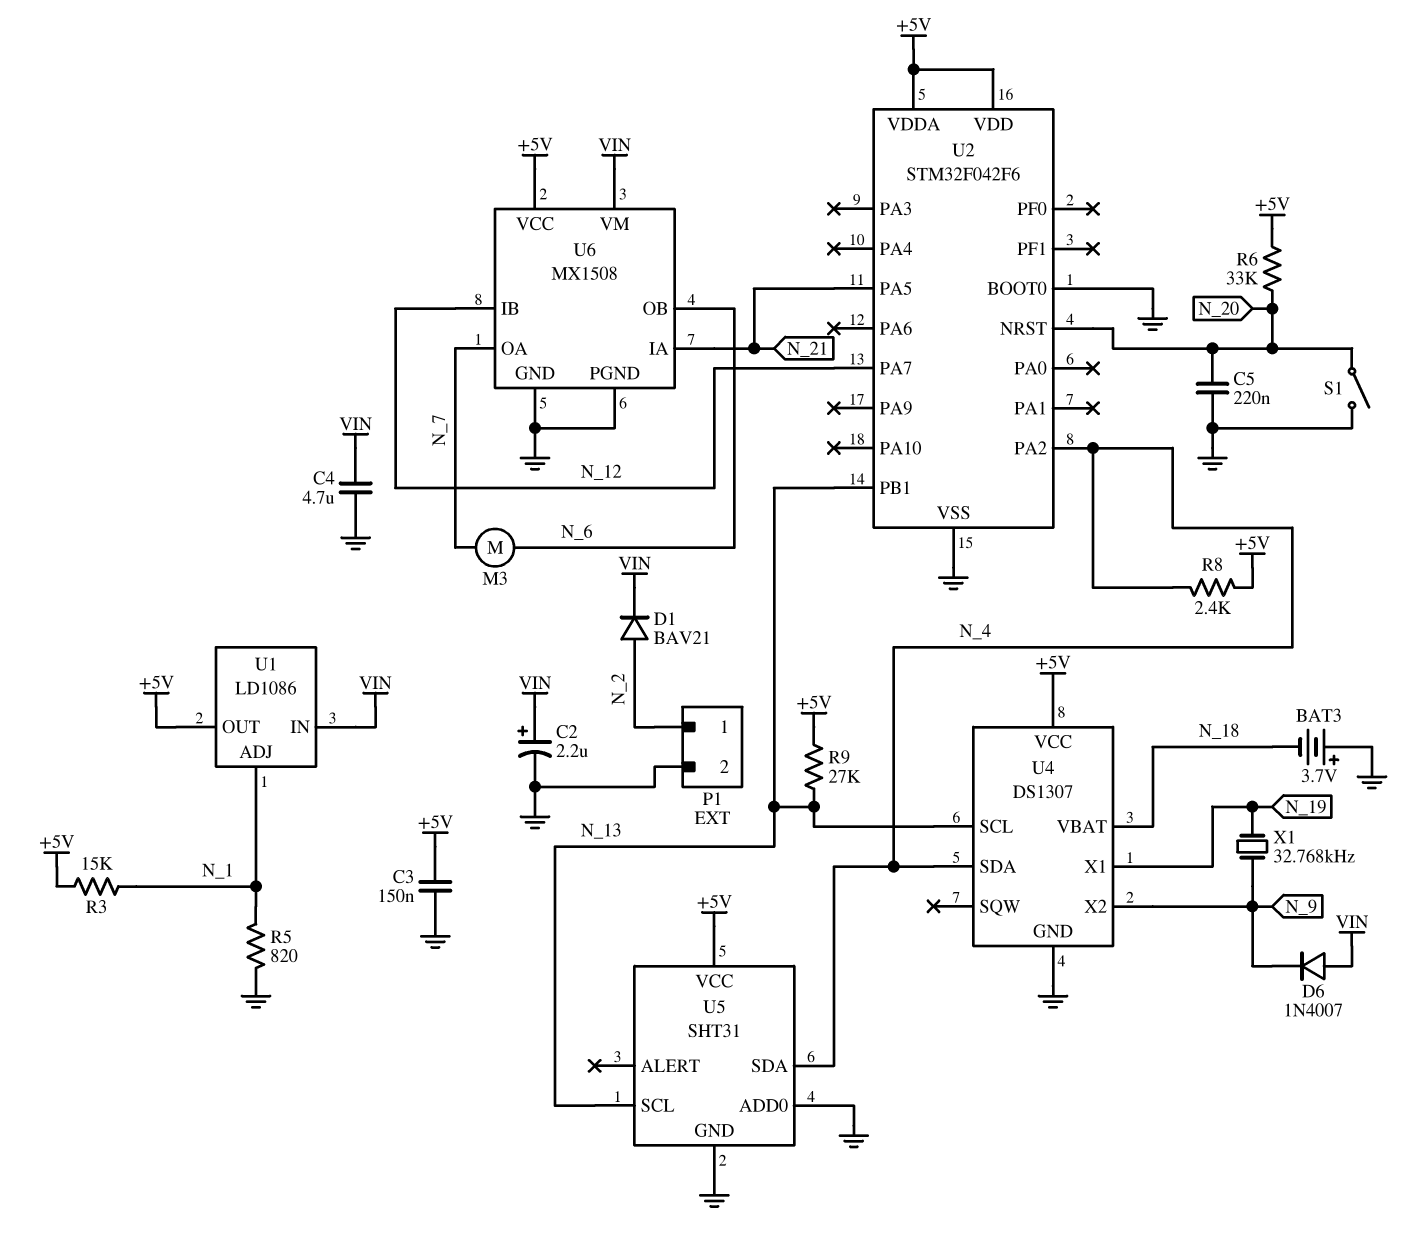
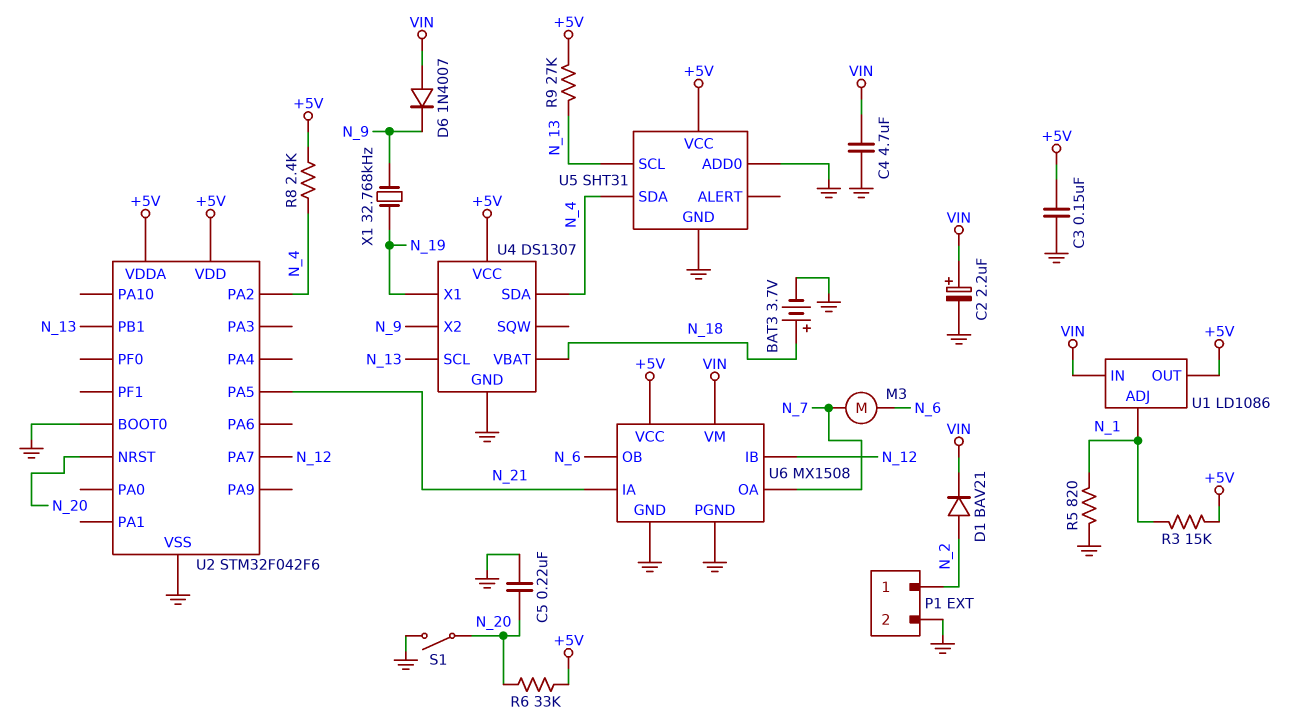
BAT3: 3.7V (plus GND, minus N_18) -> 3.7V (plus N_18, minus GND)

